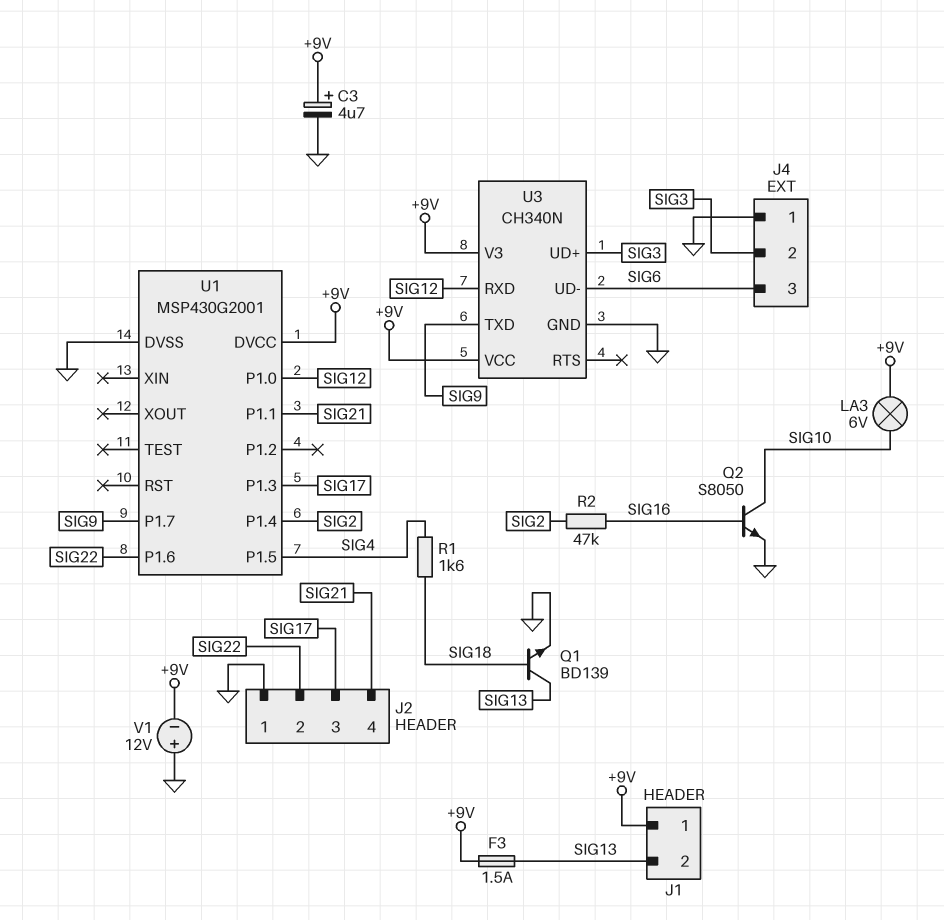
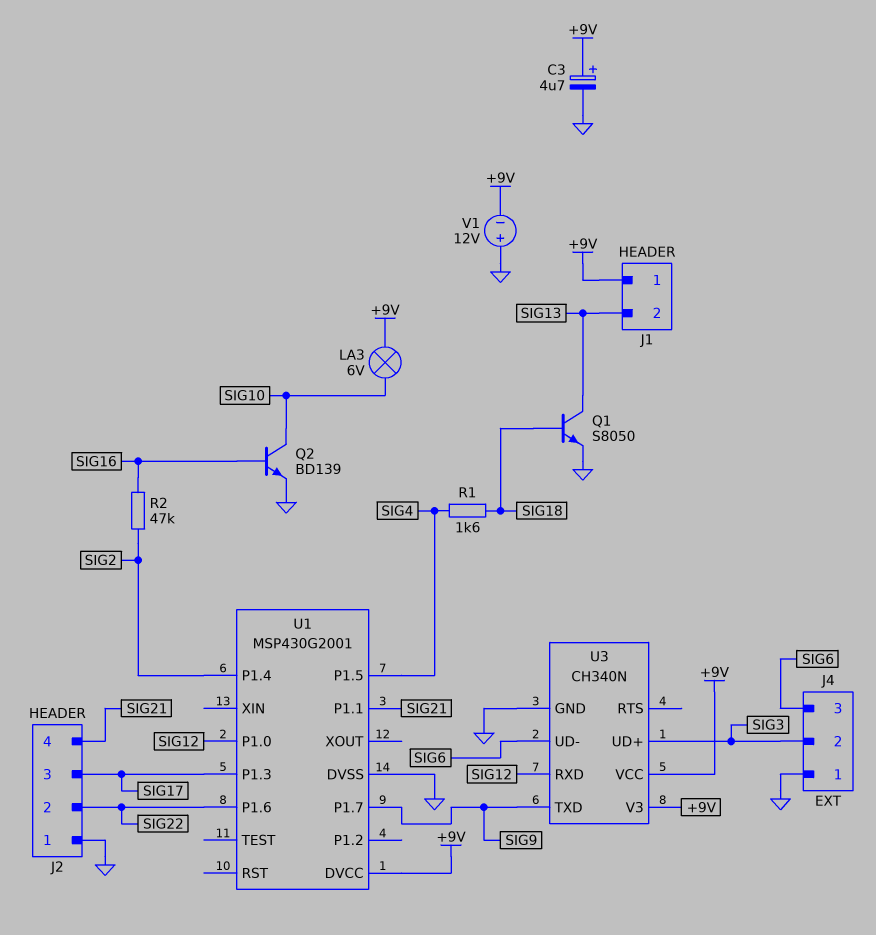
F3: 1.5A (+9V, SIG13) -> none
Q1: NPN BD139 (B SIG18, C SIG13, E GND) -> NPN S8050 (B SIG18, C SIG13, E GND)
Q2: NPN S8050 (B SIG16, C SIG10, E GND) -> NPN BD139 (B SIG16, C SIG10, E GND)

